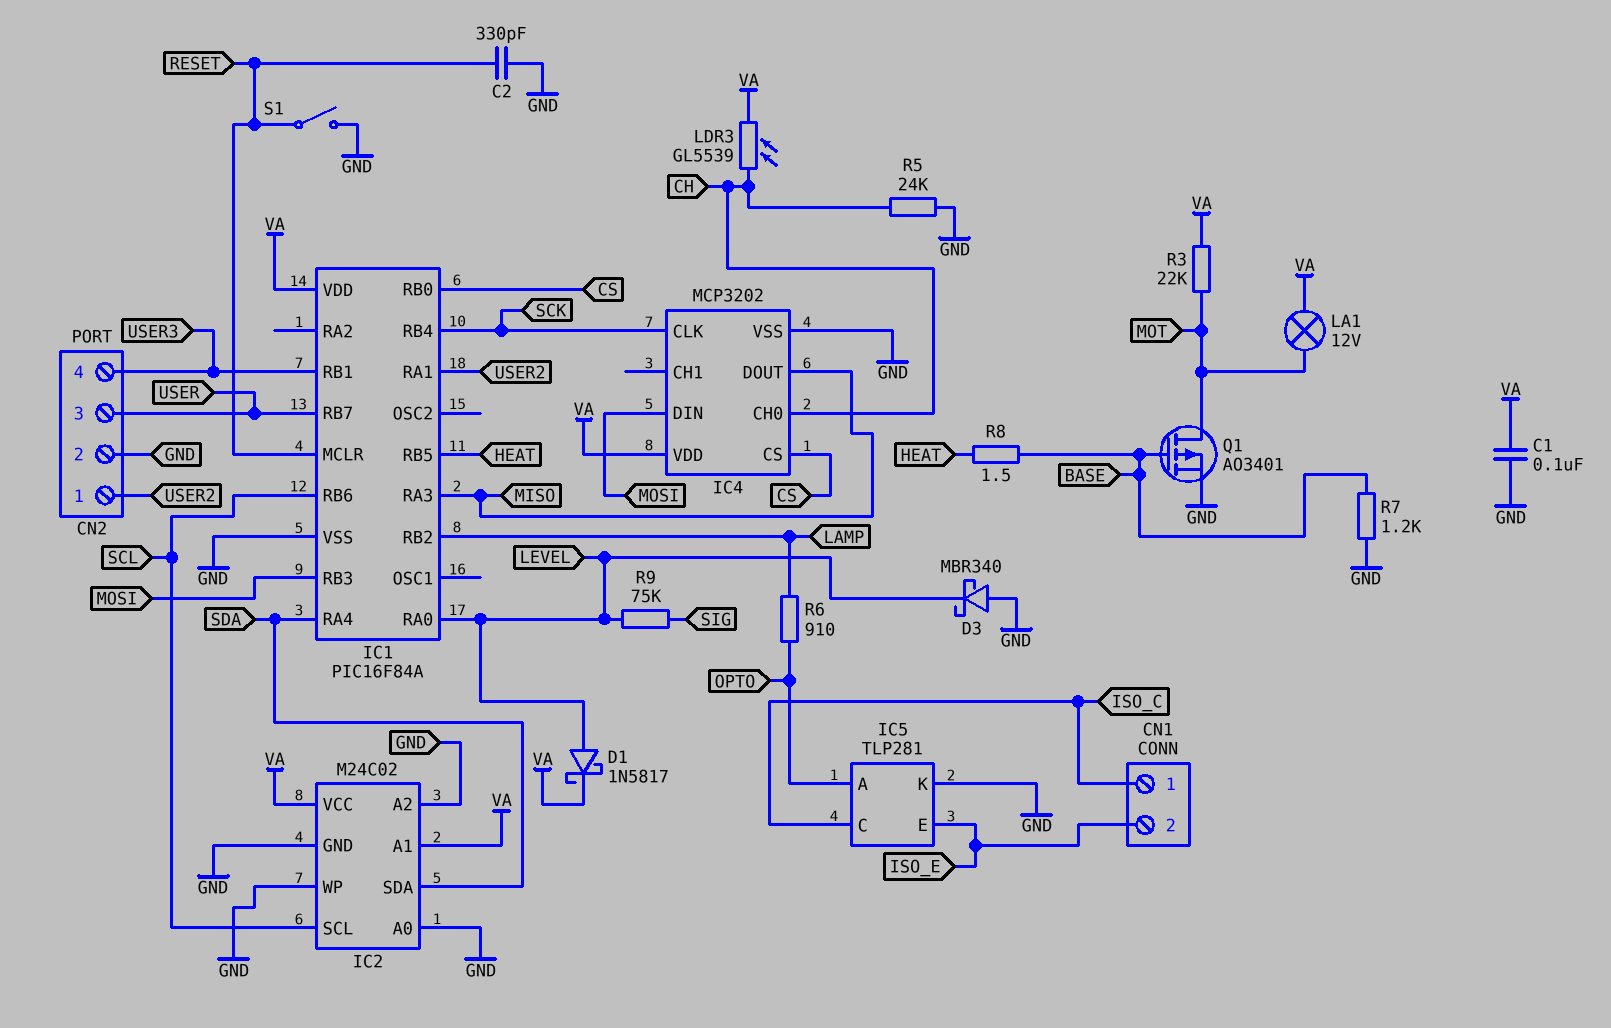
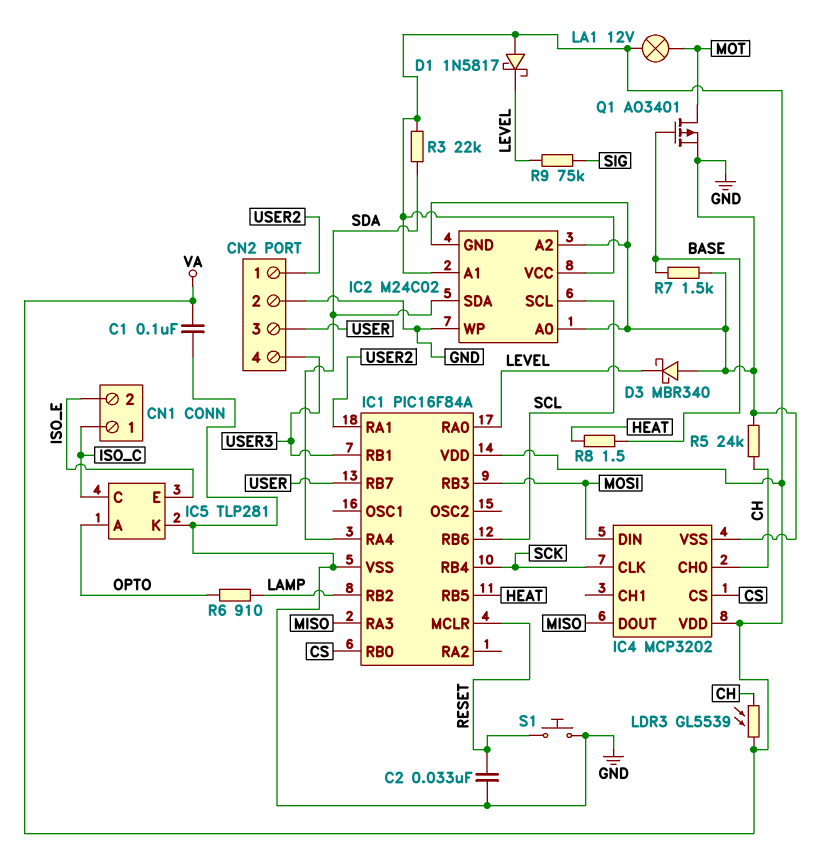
C2: 330pF (GND, RESET) -> 33nF (GND, RESET)
D1: schottky 1N5817 (A LEVEL, K VA) -> schottky 1N5817 (A VA, K LEVEL)
R3: 22k (MOT, VA) -> 22k (SDA, VA)
R7: 1.2k (BASE, GND) -> 1.5k (BASE, GND)
S1: switch (GND, RESET) -> button (GND, RESET)

